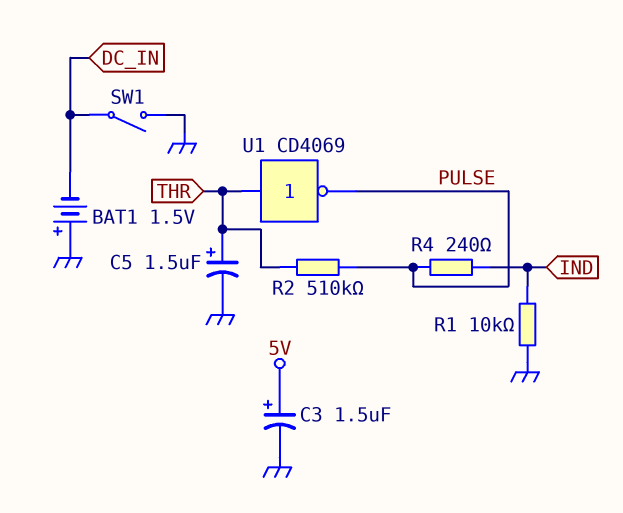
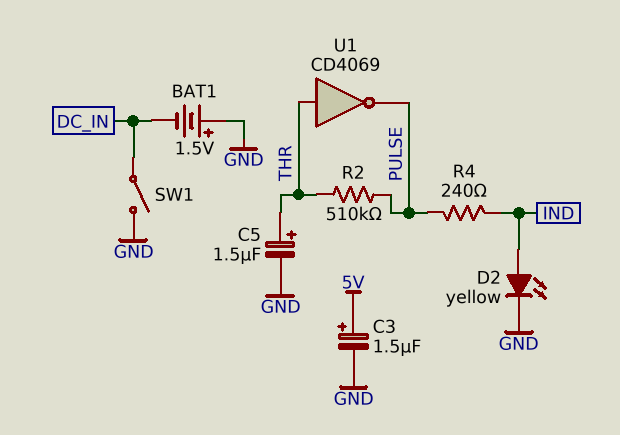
D2: none -> LED yellow (A IND, K GND)
R1: 10k (GND, IND) -> none

